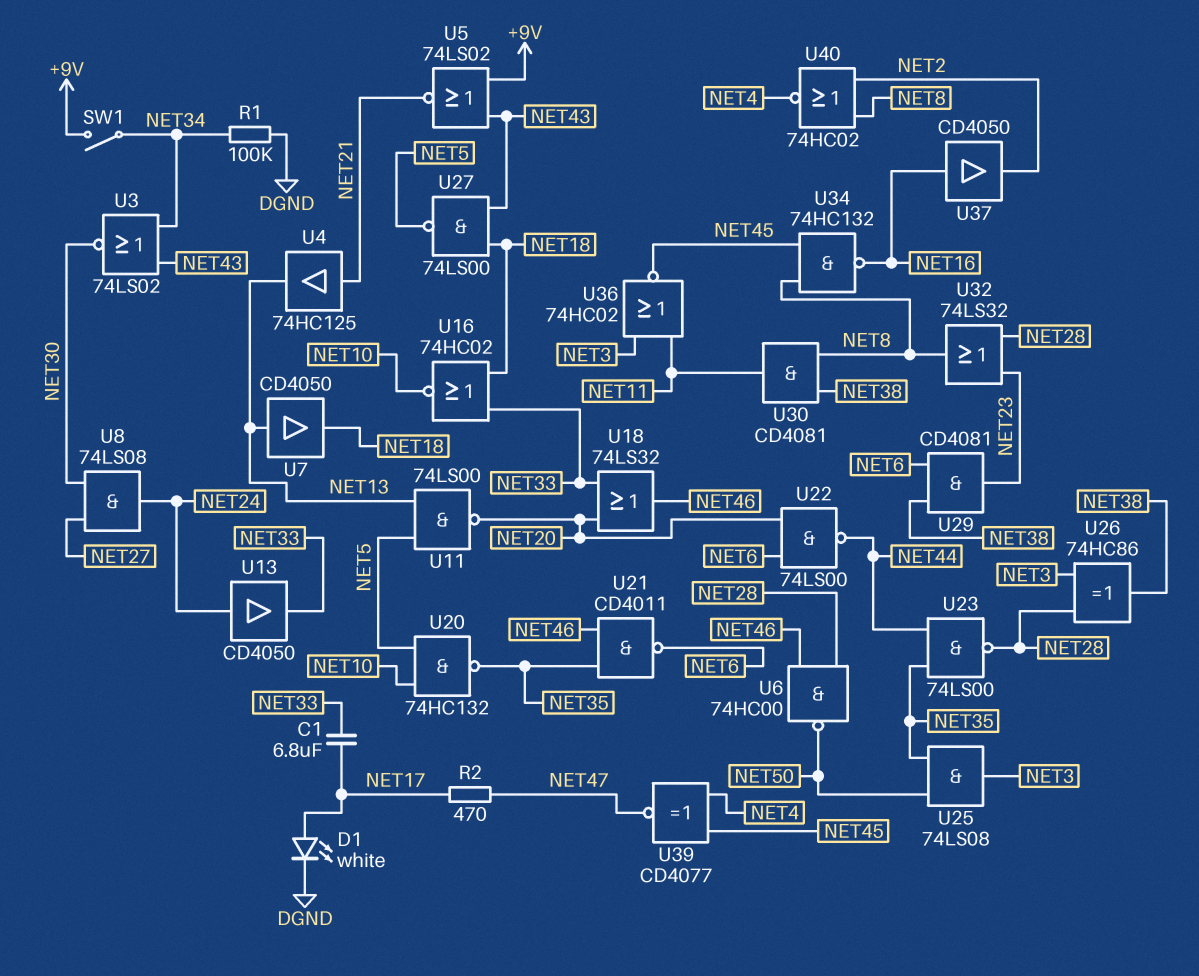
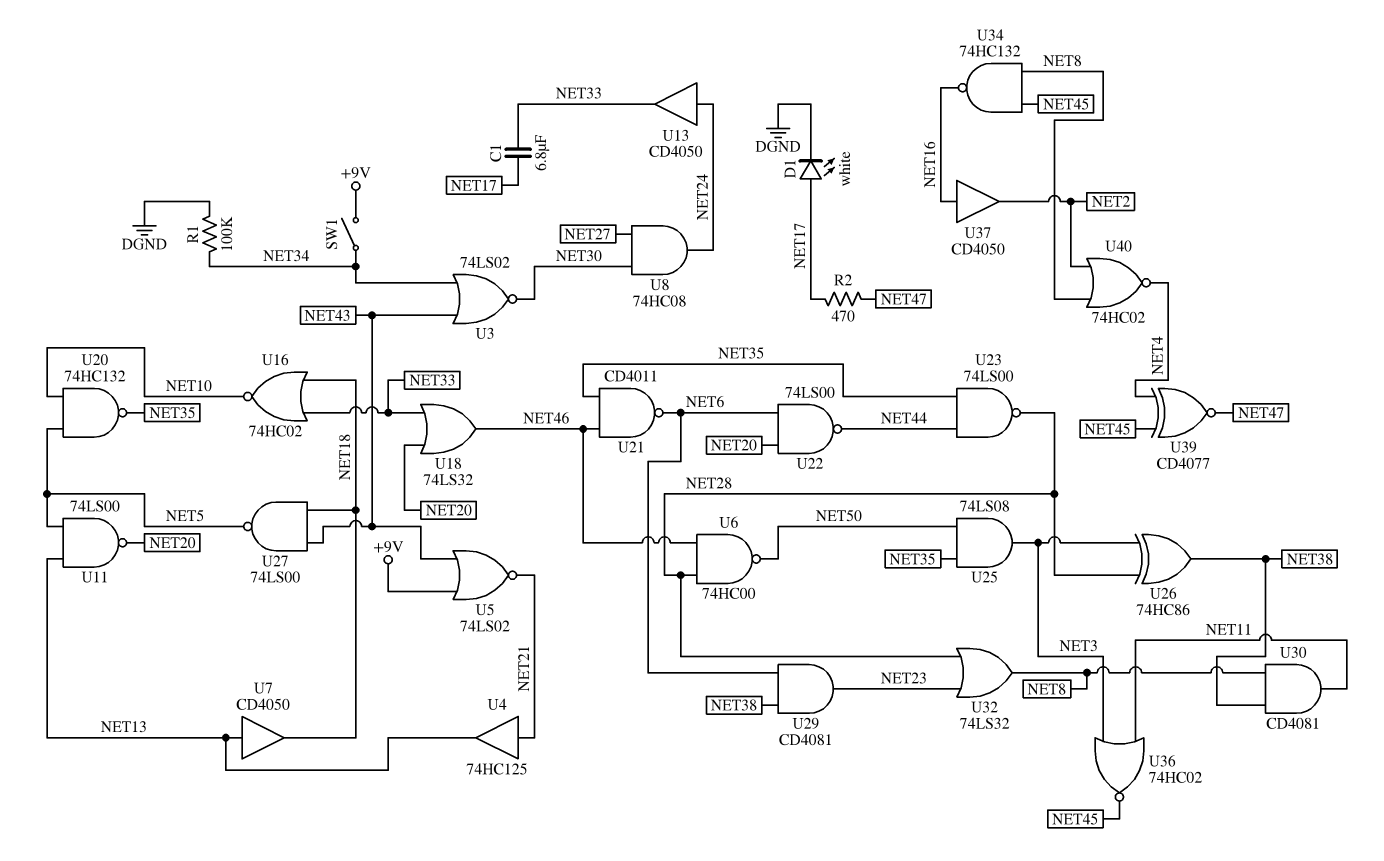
U8: AND 74LS08 (in NET27, in NET30, out NET24) -> AND 74HC08 (in NET27, in NET30, out NET24)

